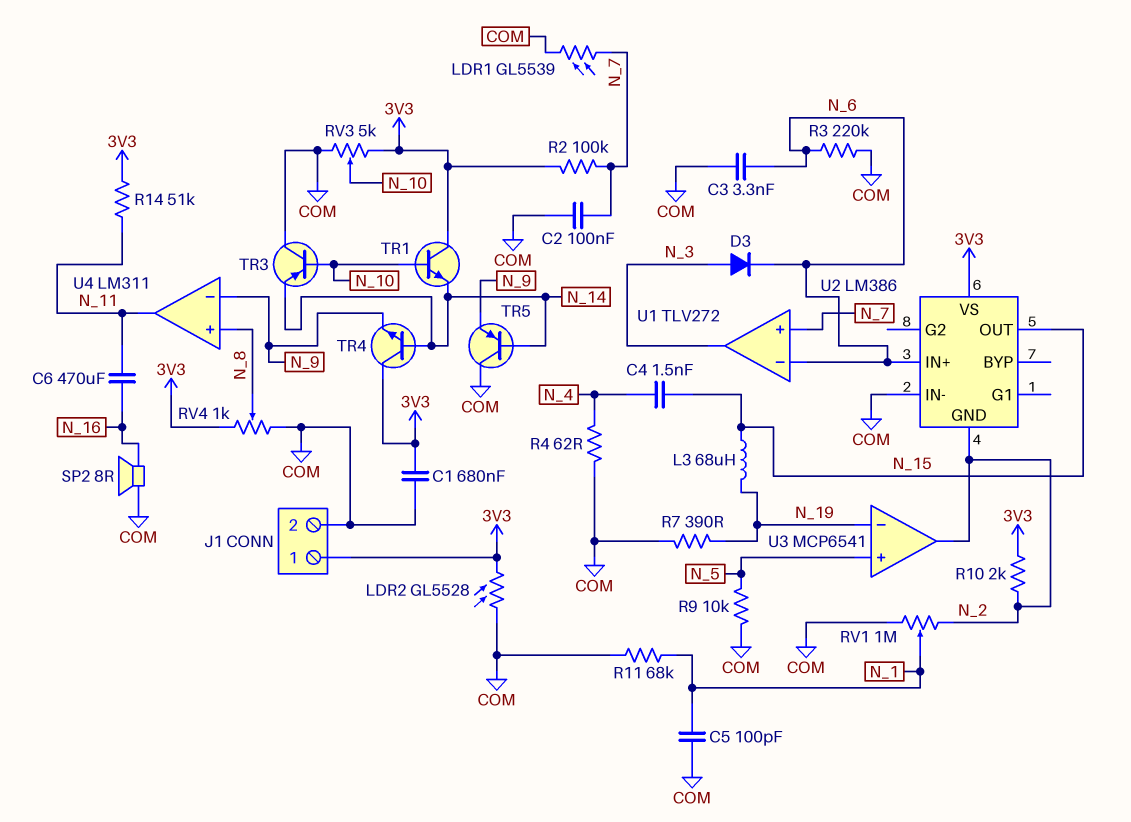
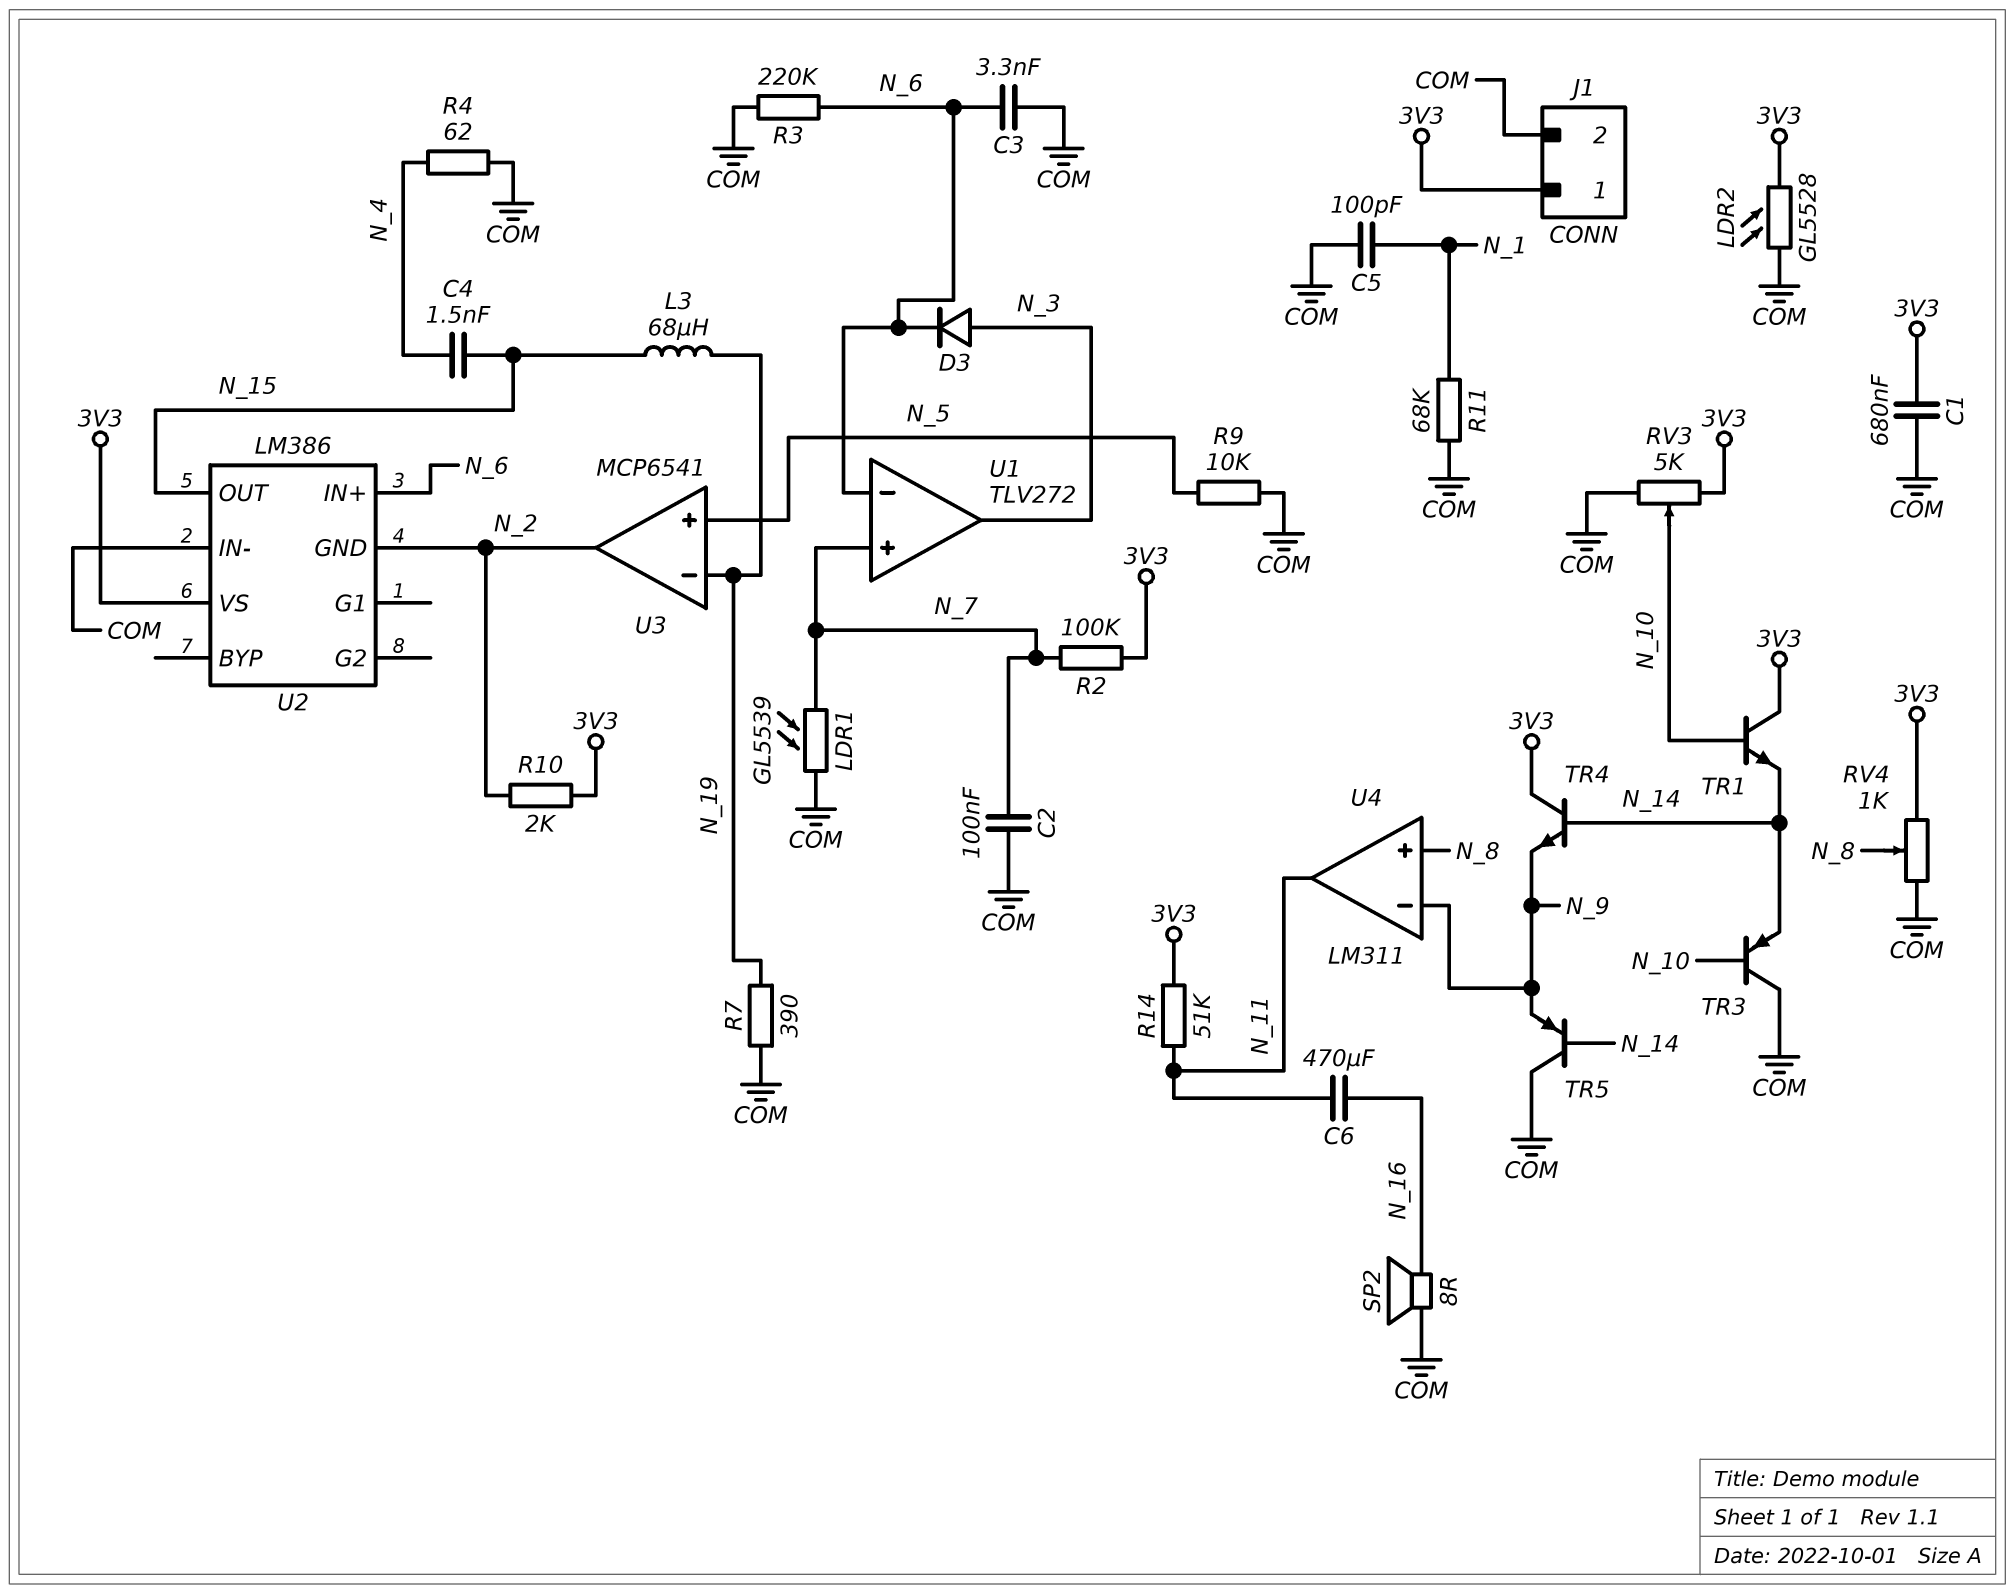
RV1: 1M (COM, N_2, wiper N_1) -> none

